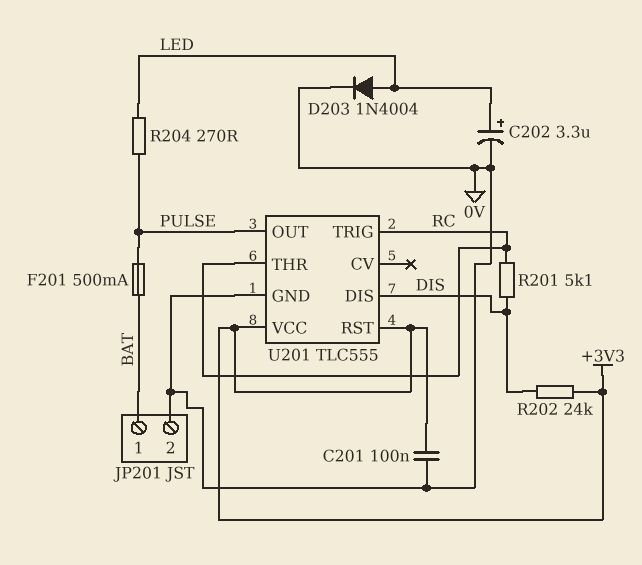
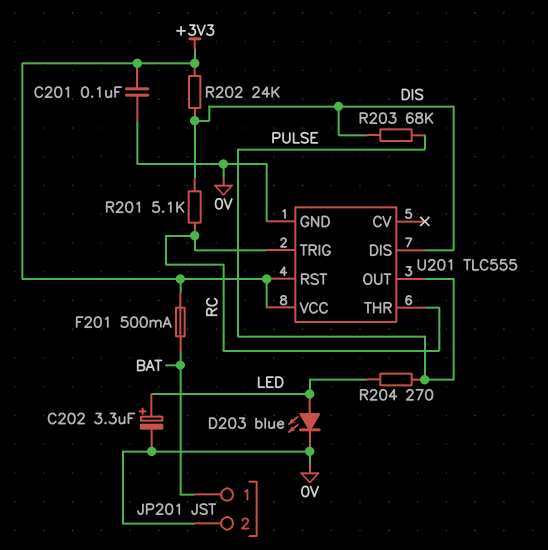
D203: diode 1N4004 (A LED, K 0V) -> LED blue (A LED, K 0V)
F201: 500mA (BAT, PULSE) -> 500mA (+3V3, BAT)
R203: none -> 68k (DIS, PULSE)

